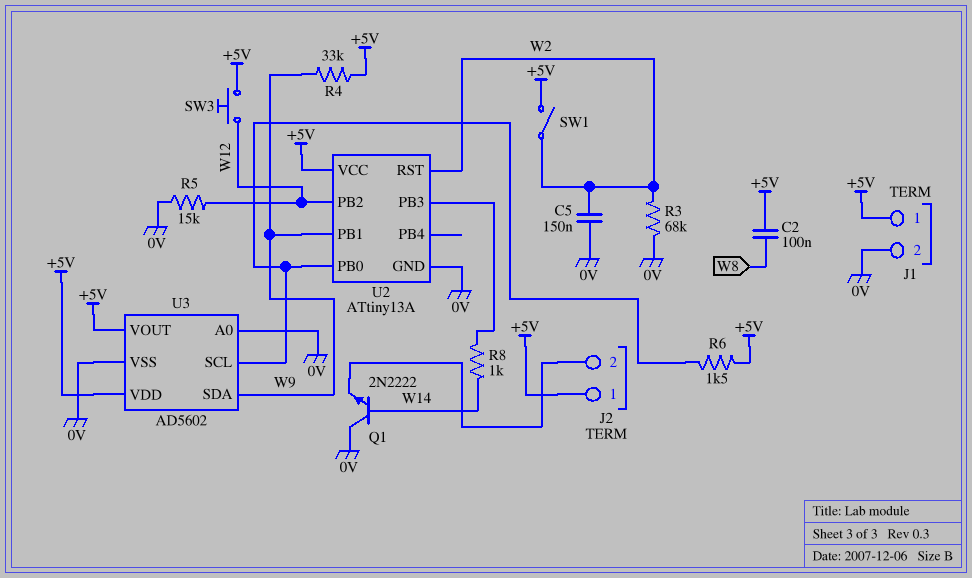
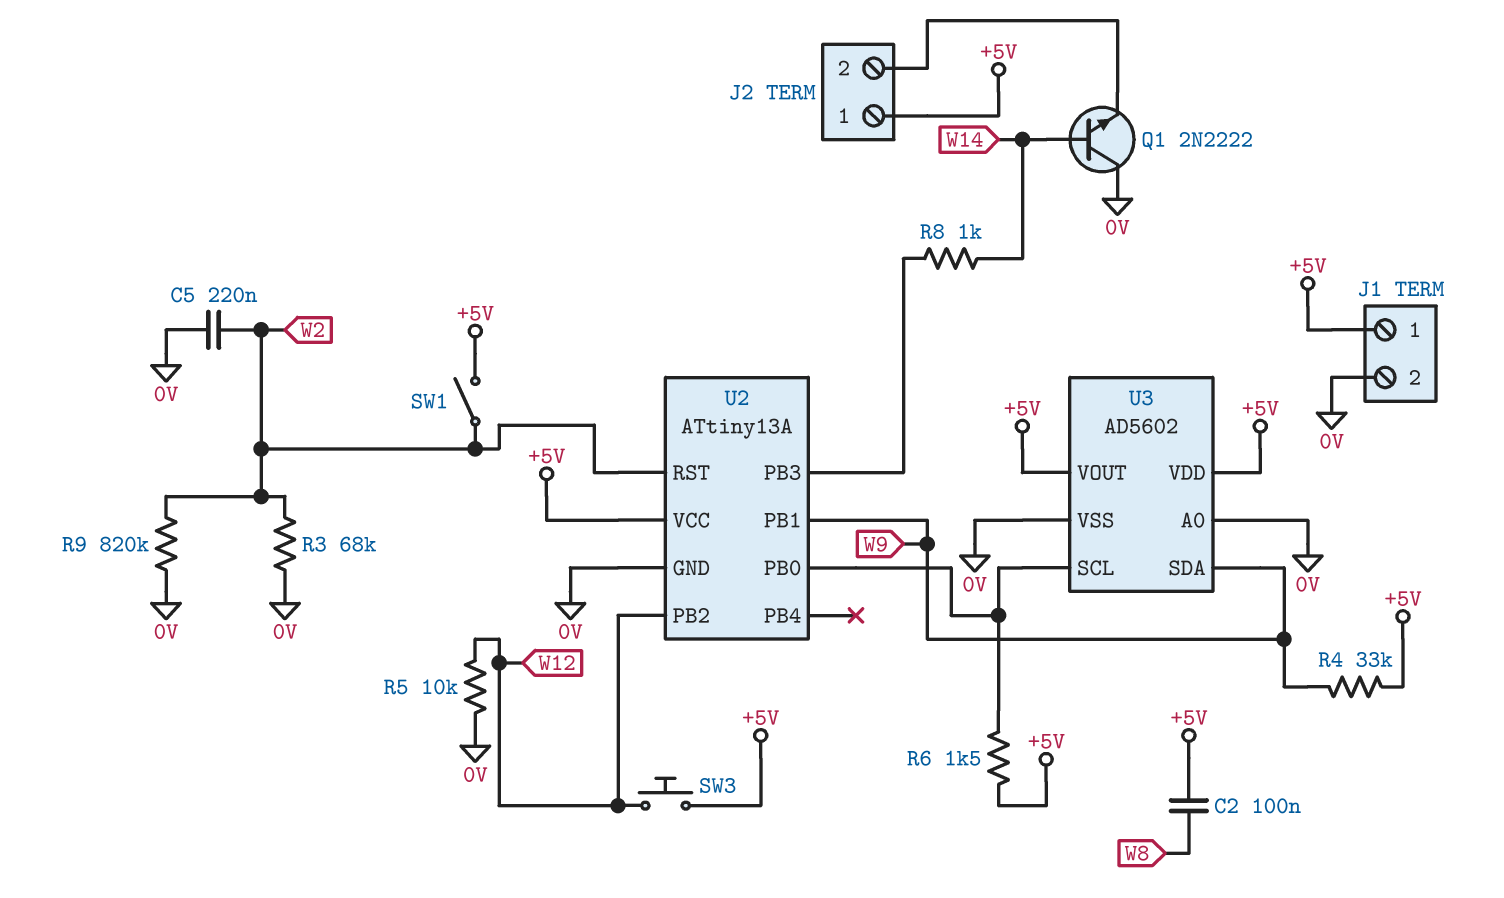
C5: 150nF (0V, W2) -> 220nF (0V, W2)
R5: 15k (0V, W12) -> 10k (0V, W12)
R9: none -> 820k (0V, W2)

